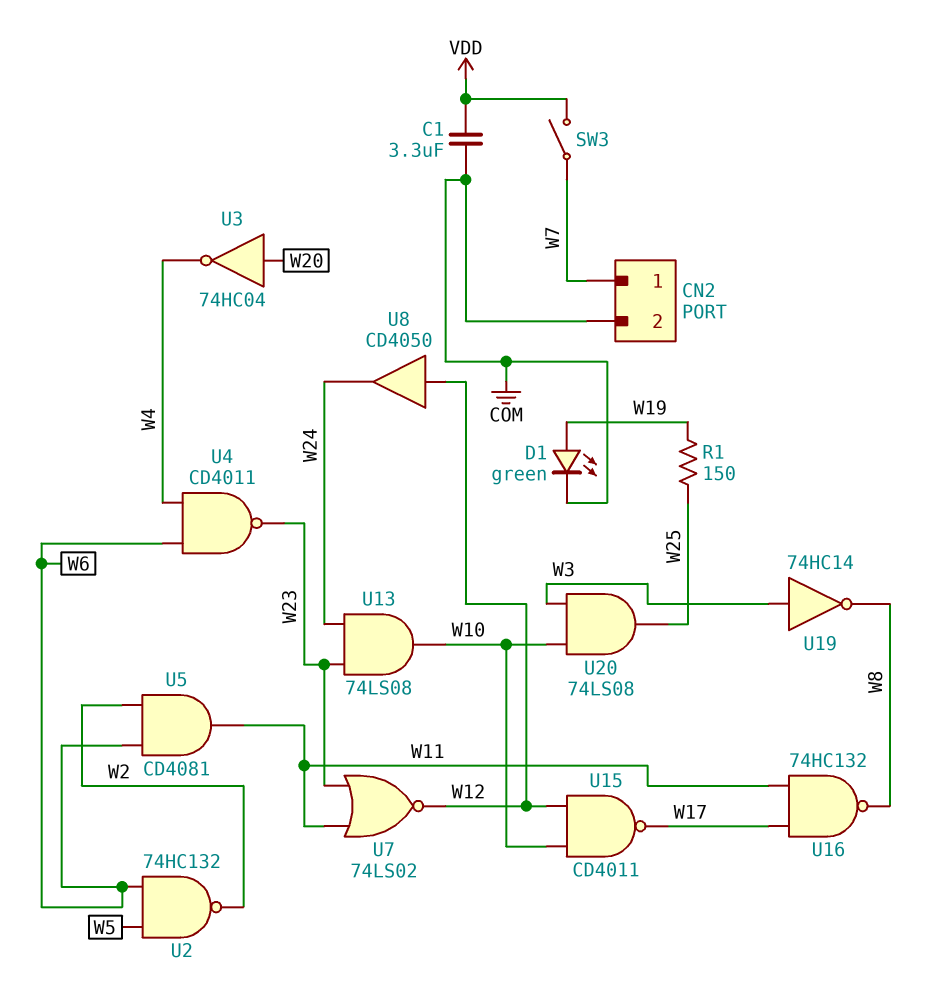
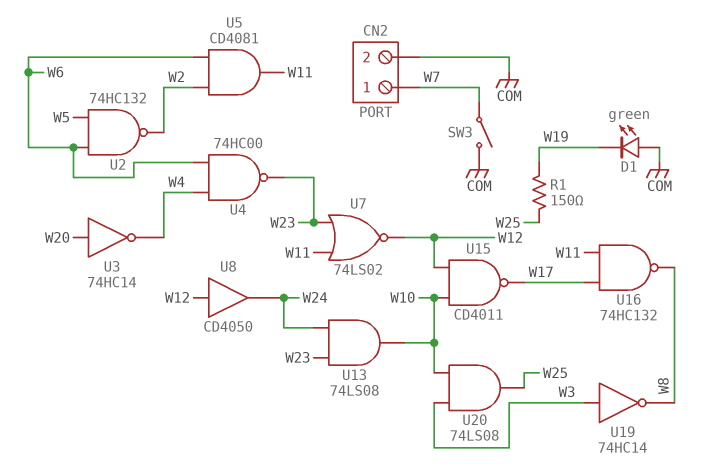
C1: 3.3uF (COM, VDD) -> none
D1: LED green (A W19, K COM) -> LED green (A COM, K W19)
SW3: switch (VDD, W7) -> switch (COM, W7)
U3: NOT 74HC04 (in W20, out W4) -> NOT 74HC14 (in W20, out W4)
U4: NAND CD4011 (in W4, in W6, out W23) -> NAND 74HC00 (in W4, in W6, out W23)

